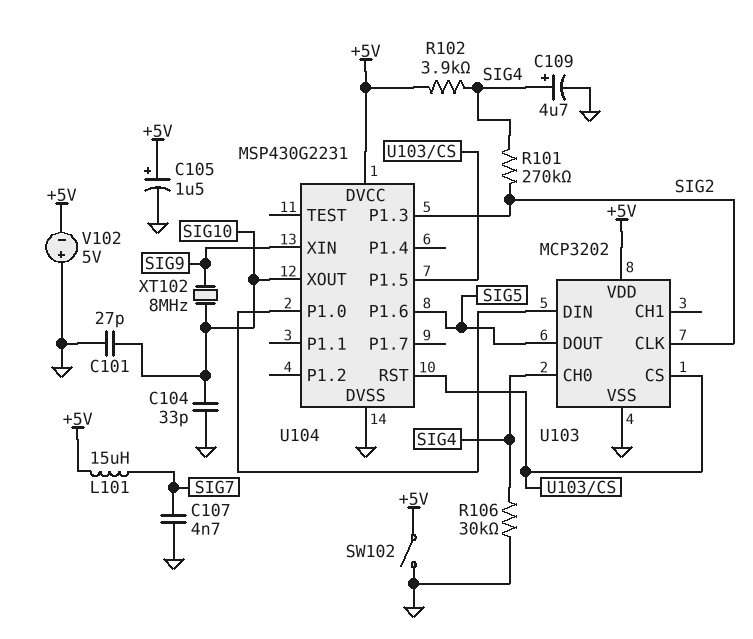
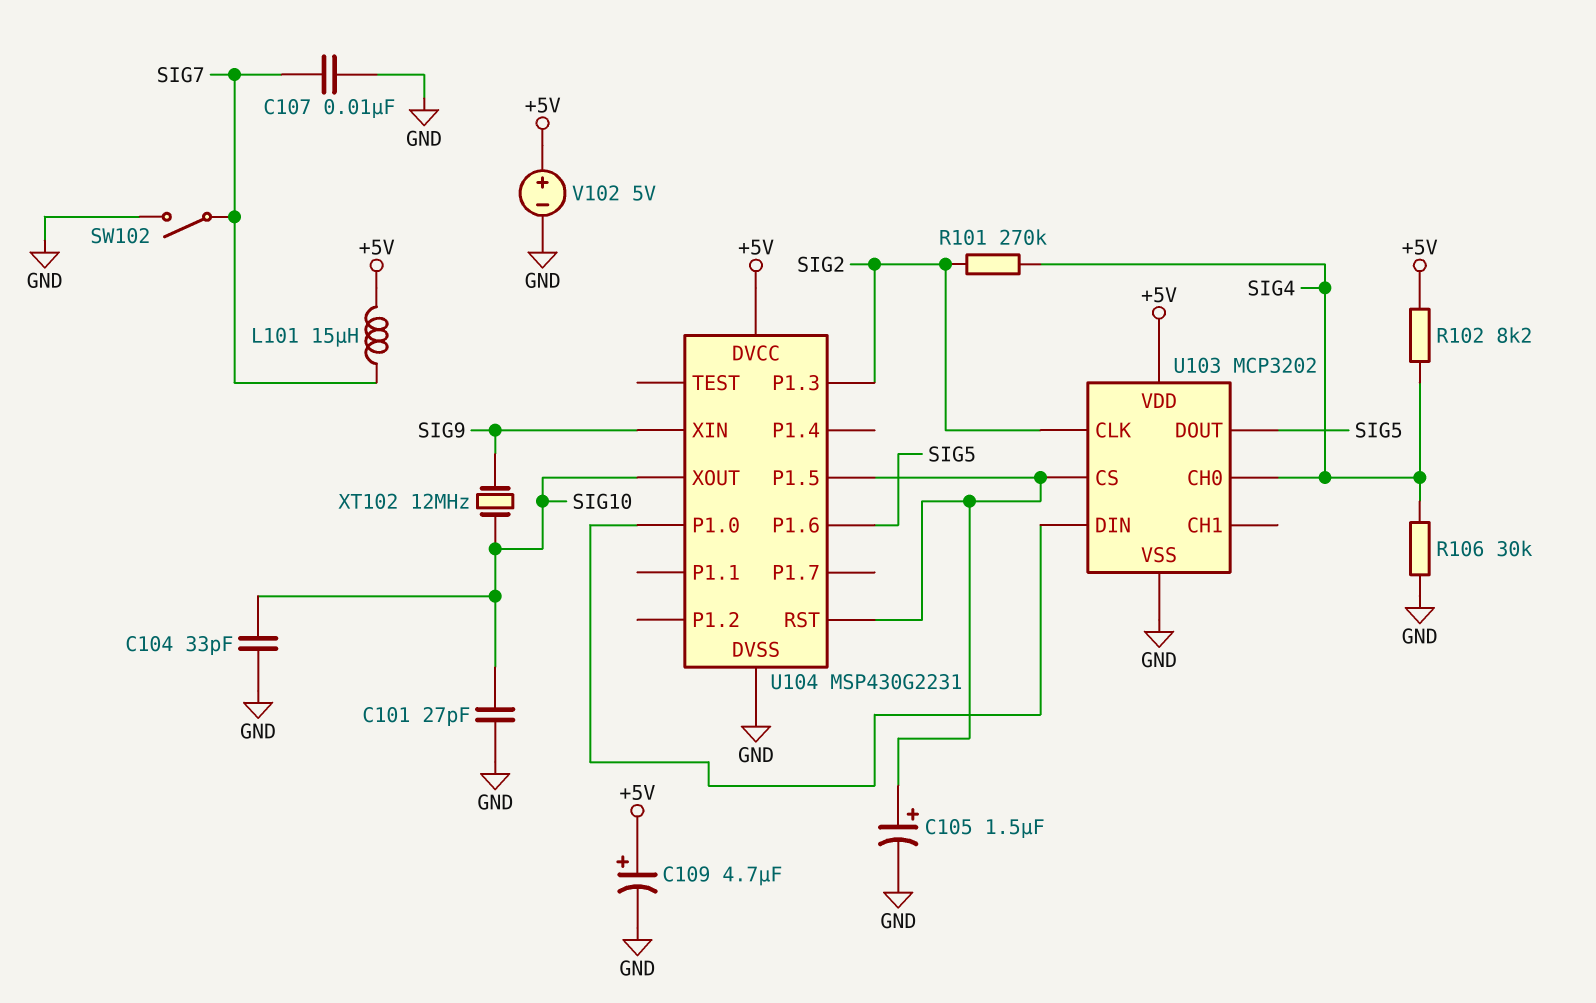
C105: 1.5uF (plus +5V, minus GND) -> 1.5uF (plus U103/CS, minus GND)
C107: 4.7nF (GND, SIG7) -> 10nF (GND, SIG7)
C109: 4.7uF (plus SIG4, minus GND) -> 4.7uF (plus +5V, minus GND)
R102: 3.9k (+5V, SIG4) -> 8.2k (+5V, SIG4)
SW102: switch (+5V, GND) -> switch (GND, SIG7)
V102: 5V (plus GND, minus +5V) -> 5V (plus +5V, minus GND)
XT102: 8MHz (SIG9, SIG10) -> 12MHz (SIG9, SIG10)

